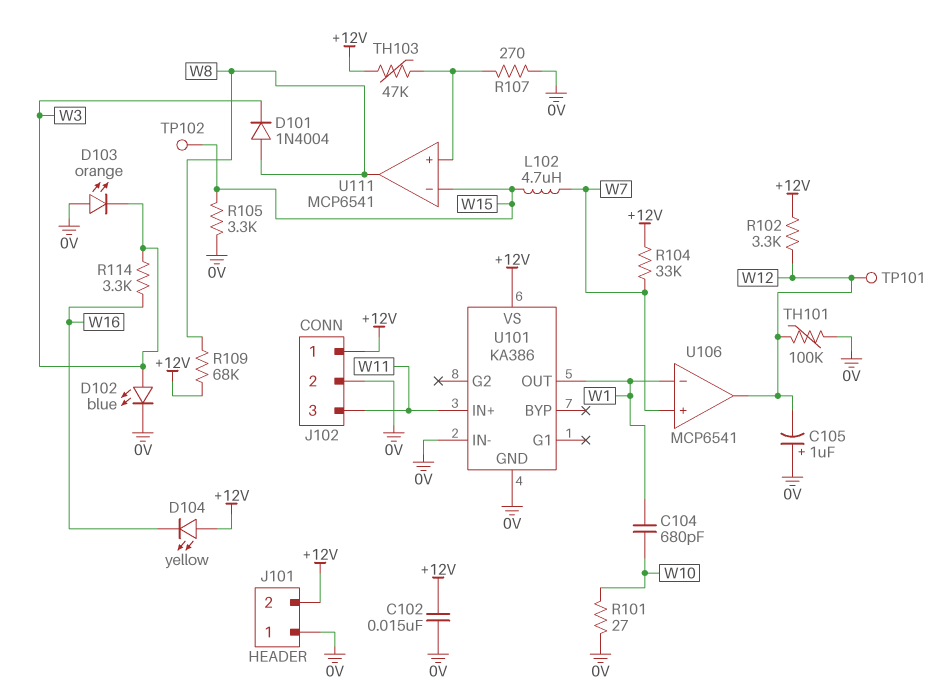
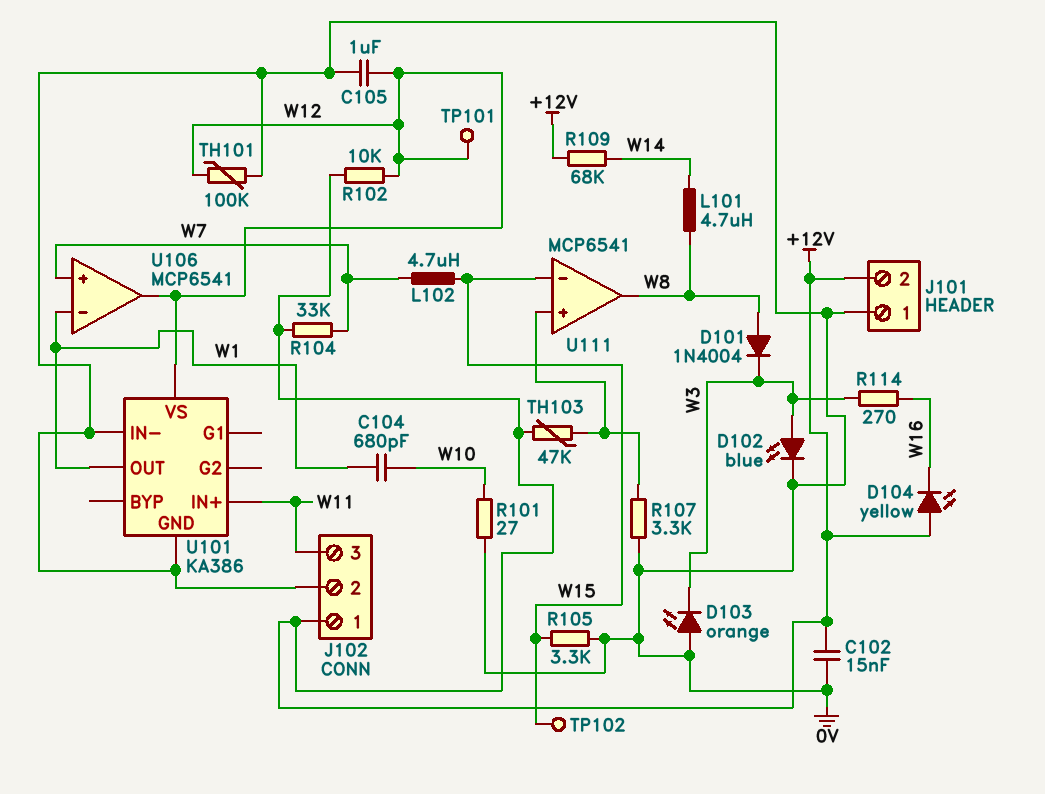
C105: 1uF (plus 0V, minus W12) -> 1uF (0V, W12)
L101: none -> 4.7uH (W8, W14)
R102: 3.3k (+12V, W12) -> 10k (+12V, W12)
R107: 270 (0V, U111/in+) -> 3.3k (0V, U111/in+)
R109: 68k (+12V, W8) -> 68k (+12V, W14)
R114: 3.3k (W3, W16) -> 270 (W3, W16)
U101 pin VS: +12V -> W12

